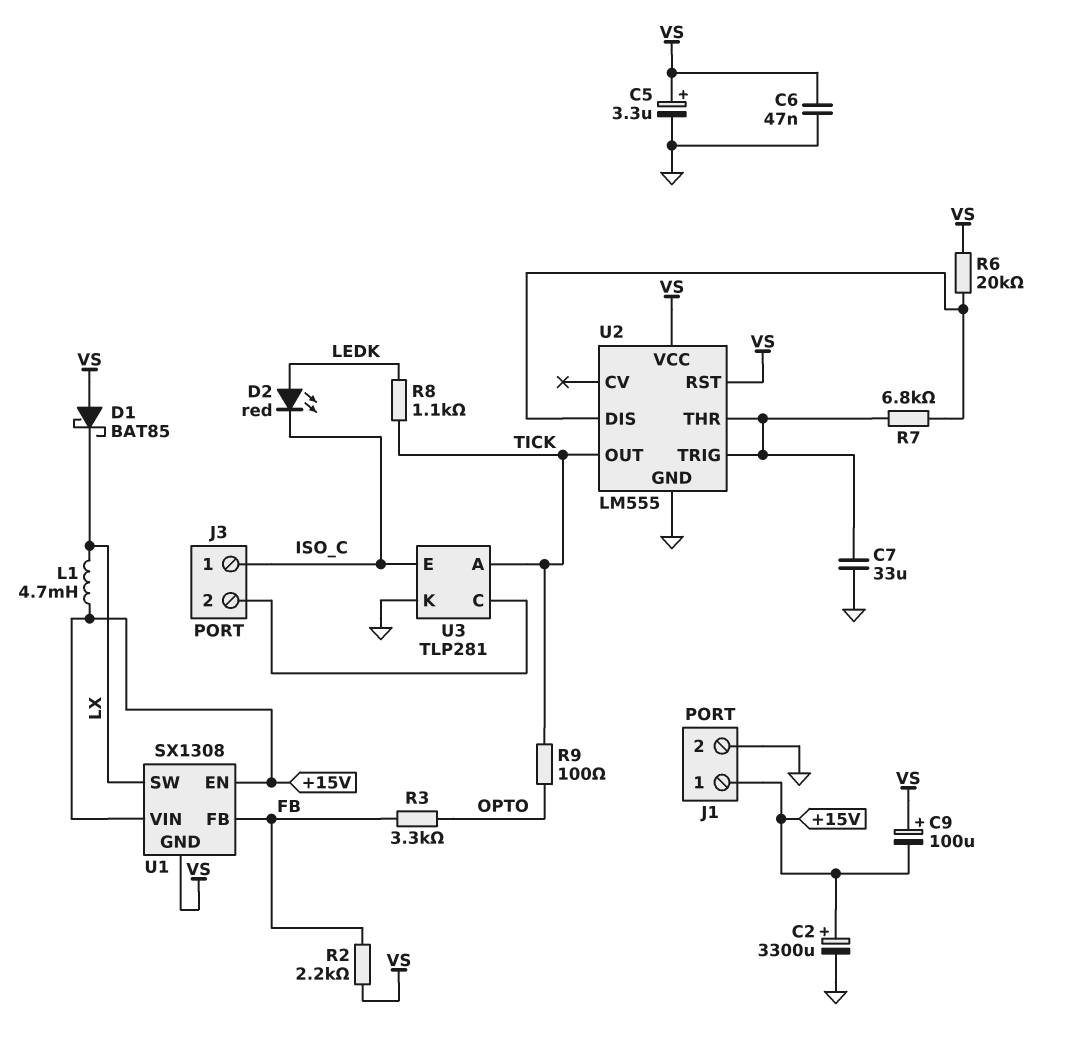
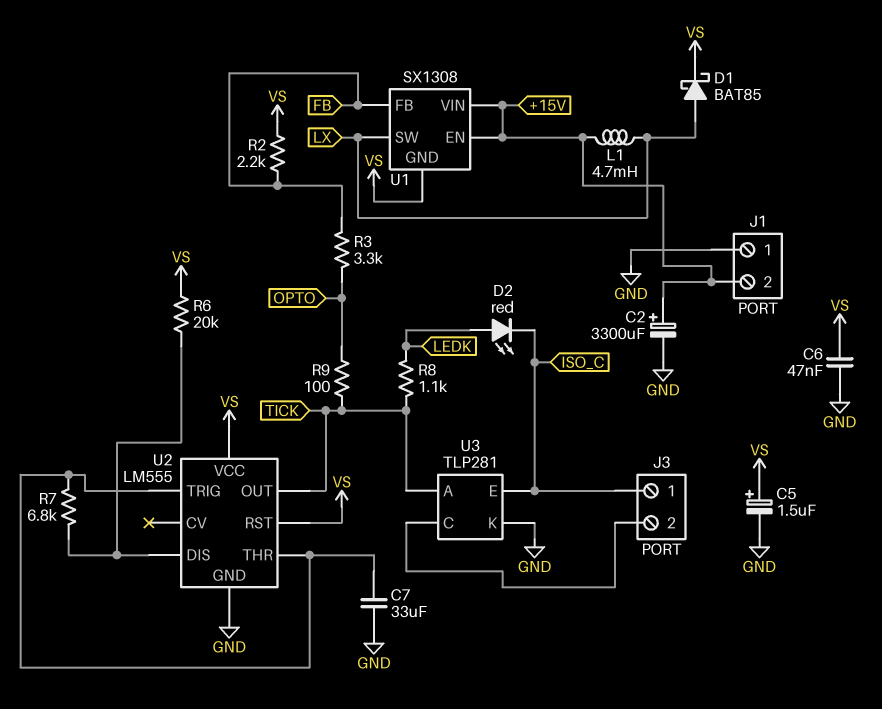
C5: 3.3uF (plus VS, minus GND) -> 1.5uF (plus VS, minus GND)
C9: 100uF (plus VS, minus +15V) -> none
D1: schottky BAT85 (A VS, K LX) -> schottky BAT85 (A LX, K VS)
J1 pin 1: +15V -> GND
J1 pin 2: GND -> +15V

